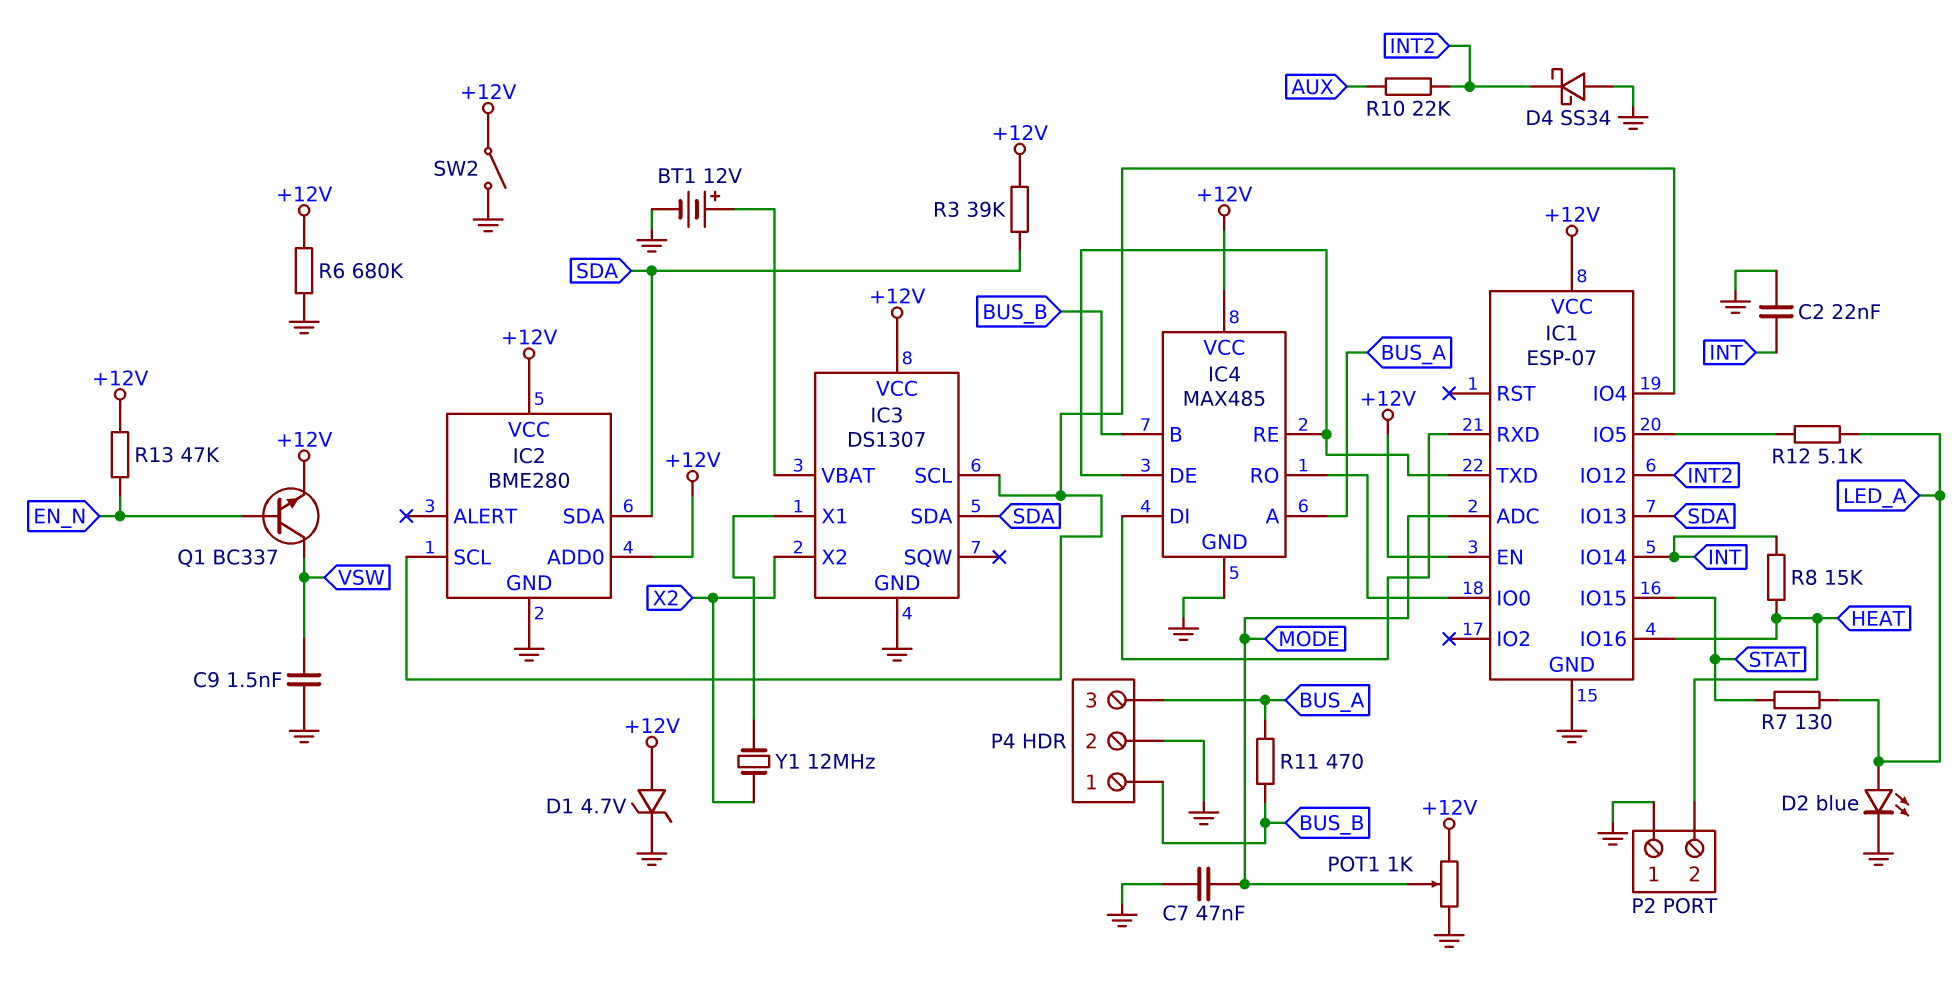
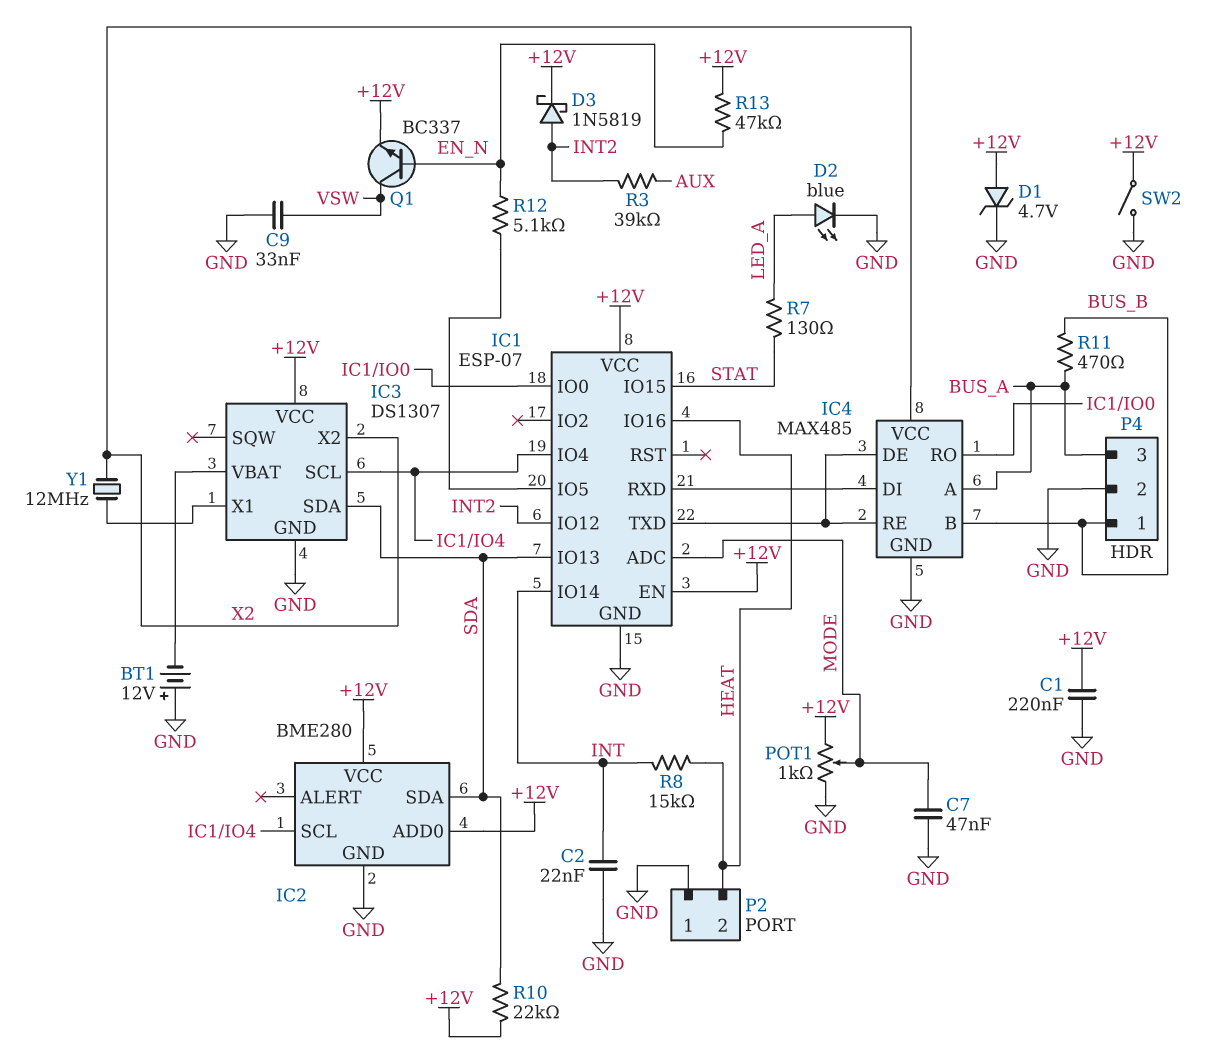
BT1: 12V (plus IC3/VBAT, minus GND) -> 12V (plus GND, minus IC3/VBAT)
C1: none -> 220nF (+12V, GND)
C9: 1.5nF (GND, VSW) -> 33nF (GND, VSW)
D3: none -> schottky 1N5819 (A INT2, K +12V)
D4: schottky SS34 (A GND, K INT2) -> none
IC4 pin VCC: +12V -> X2
R3: 39k (+12V, SDA) -> 39k (AUX, INT2)
R6: 680k (+12V, GND) -> none
R10: 22k (AUX, INT2) -> 22k (+12V, SDA)
R12: 5.1k (IC1/IO5, LED_A) -> 5.1k (EN_N, IC1/IO5)

